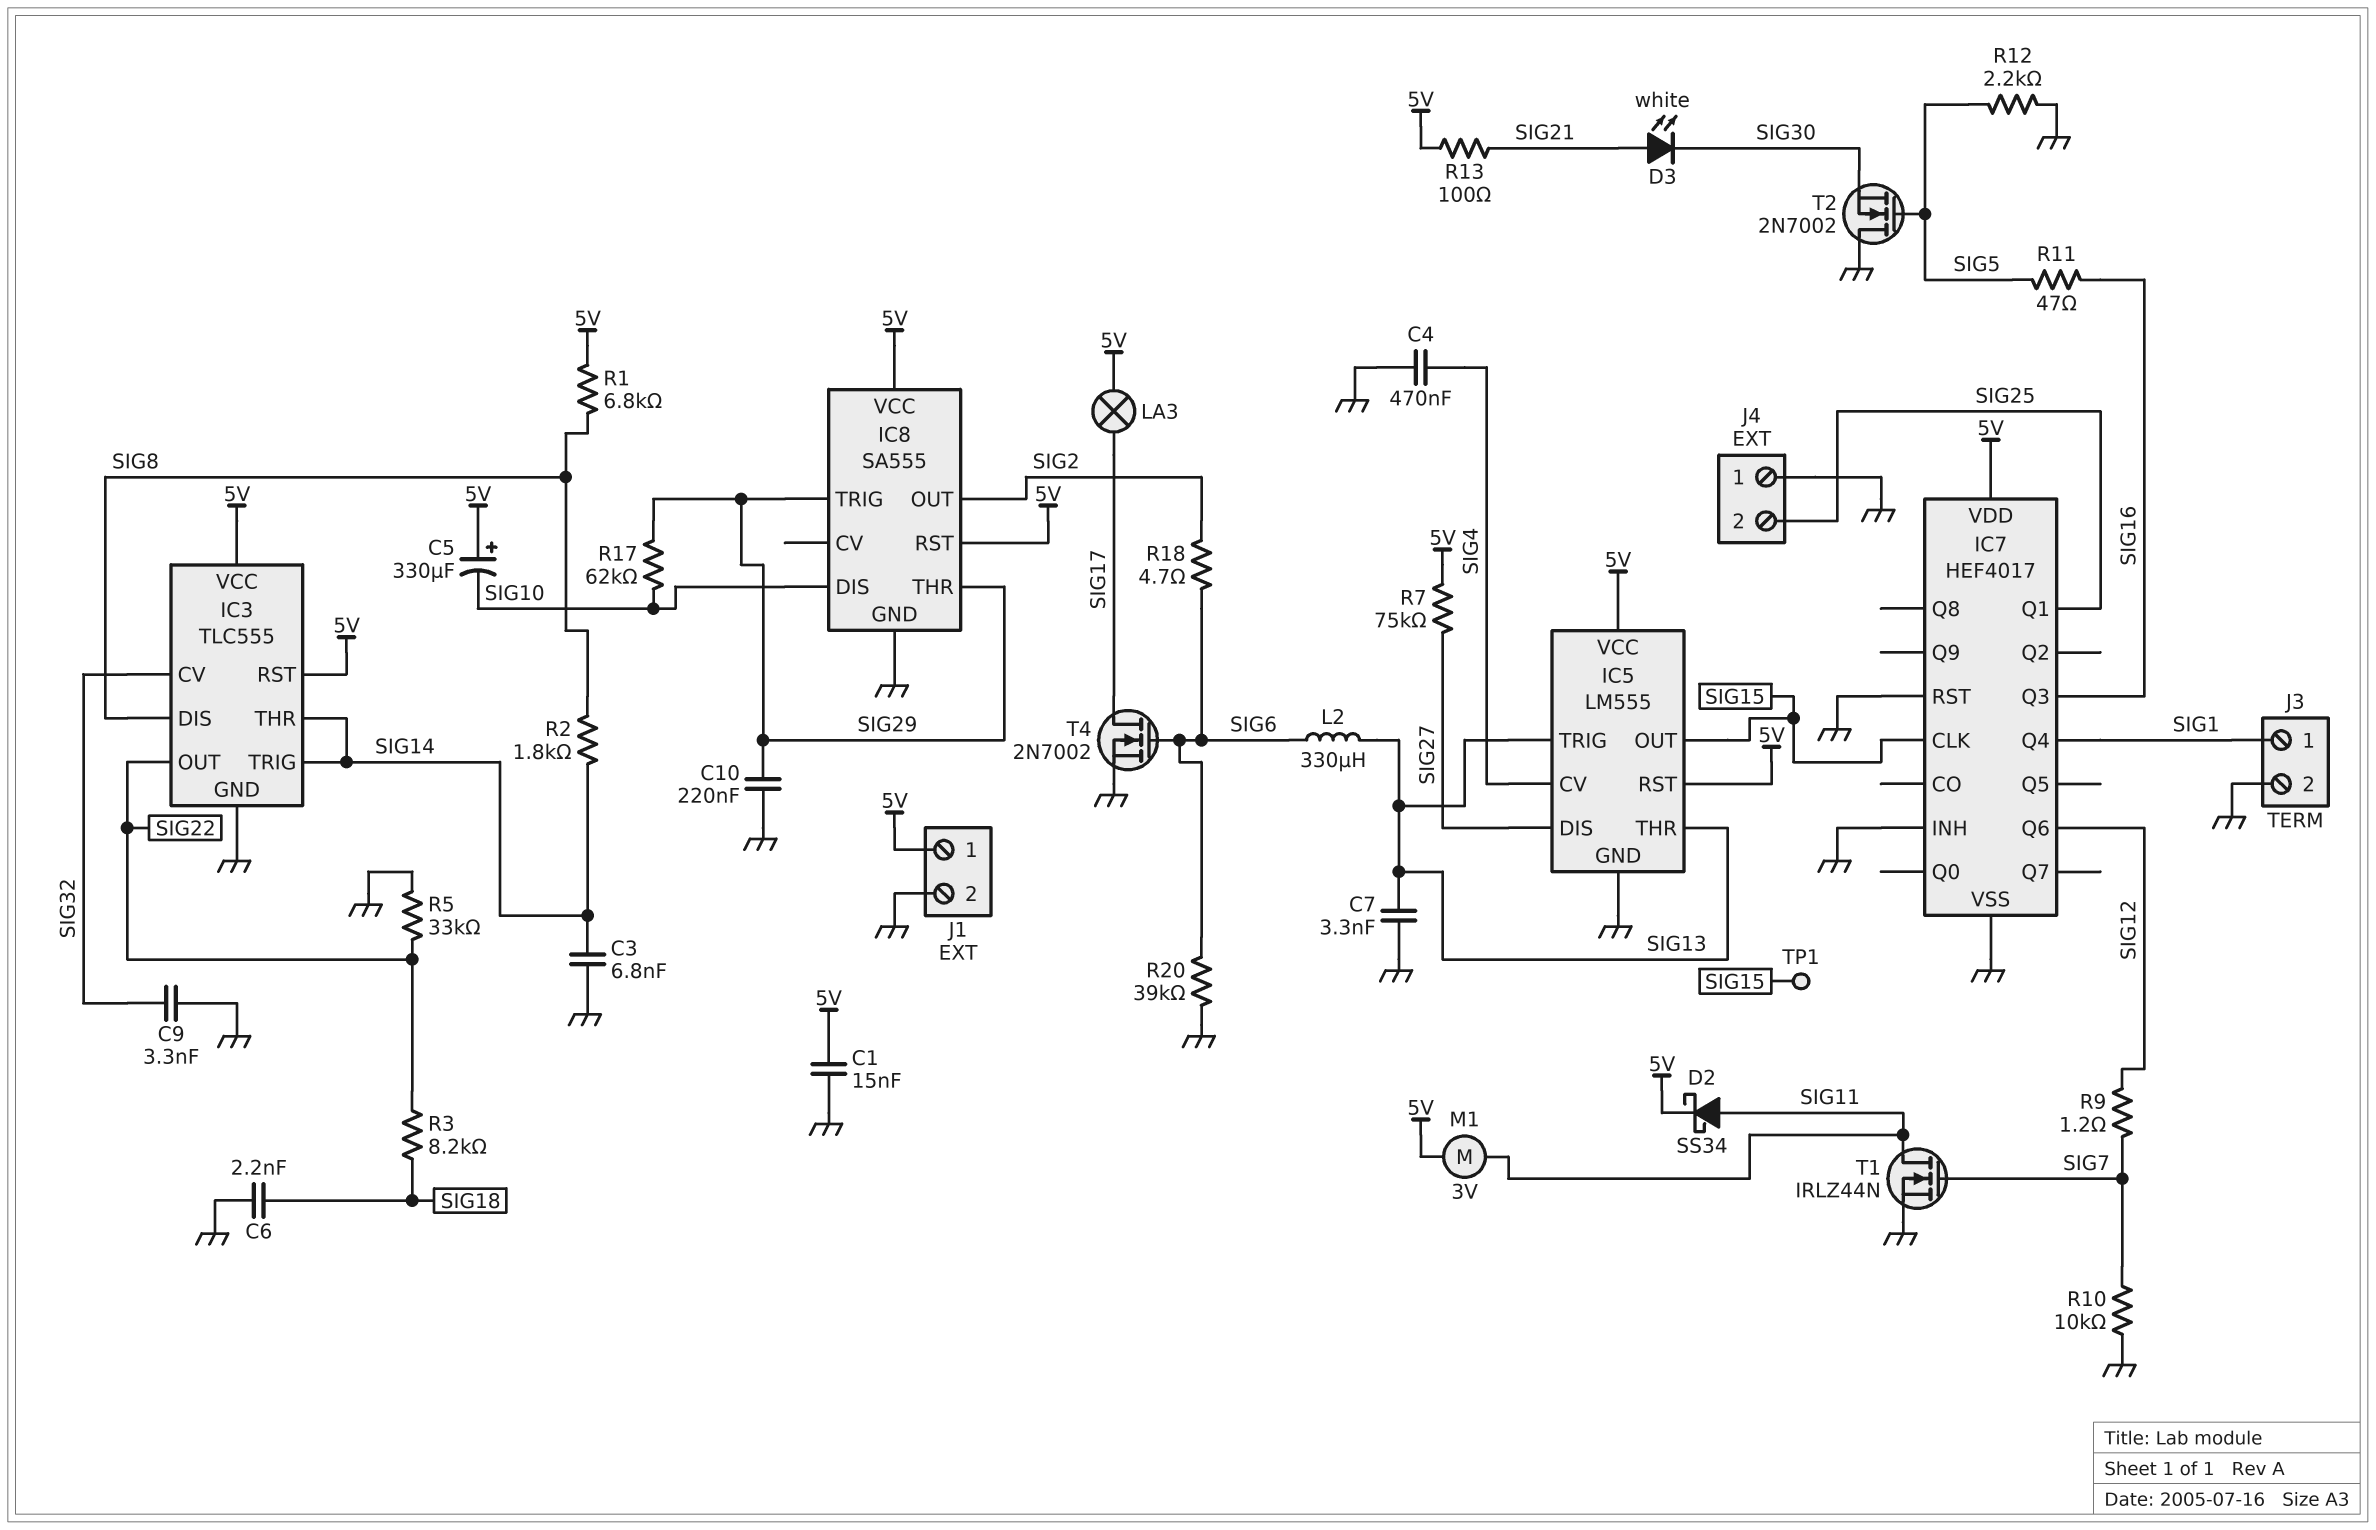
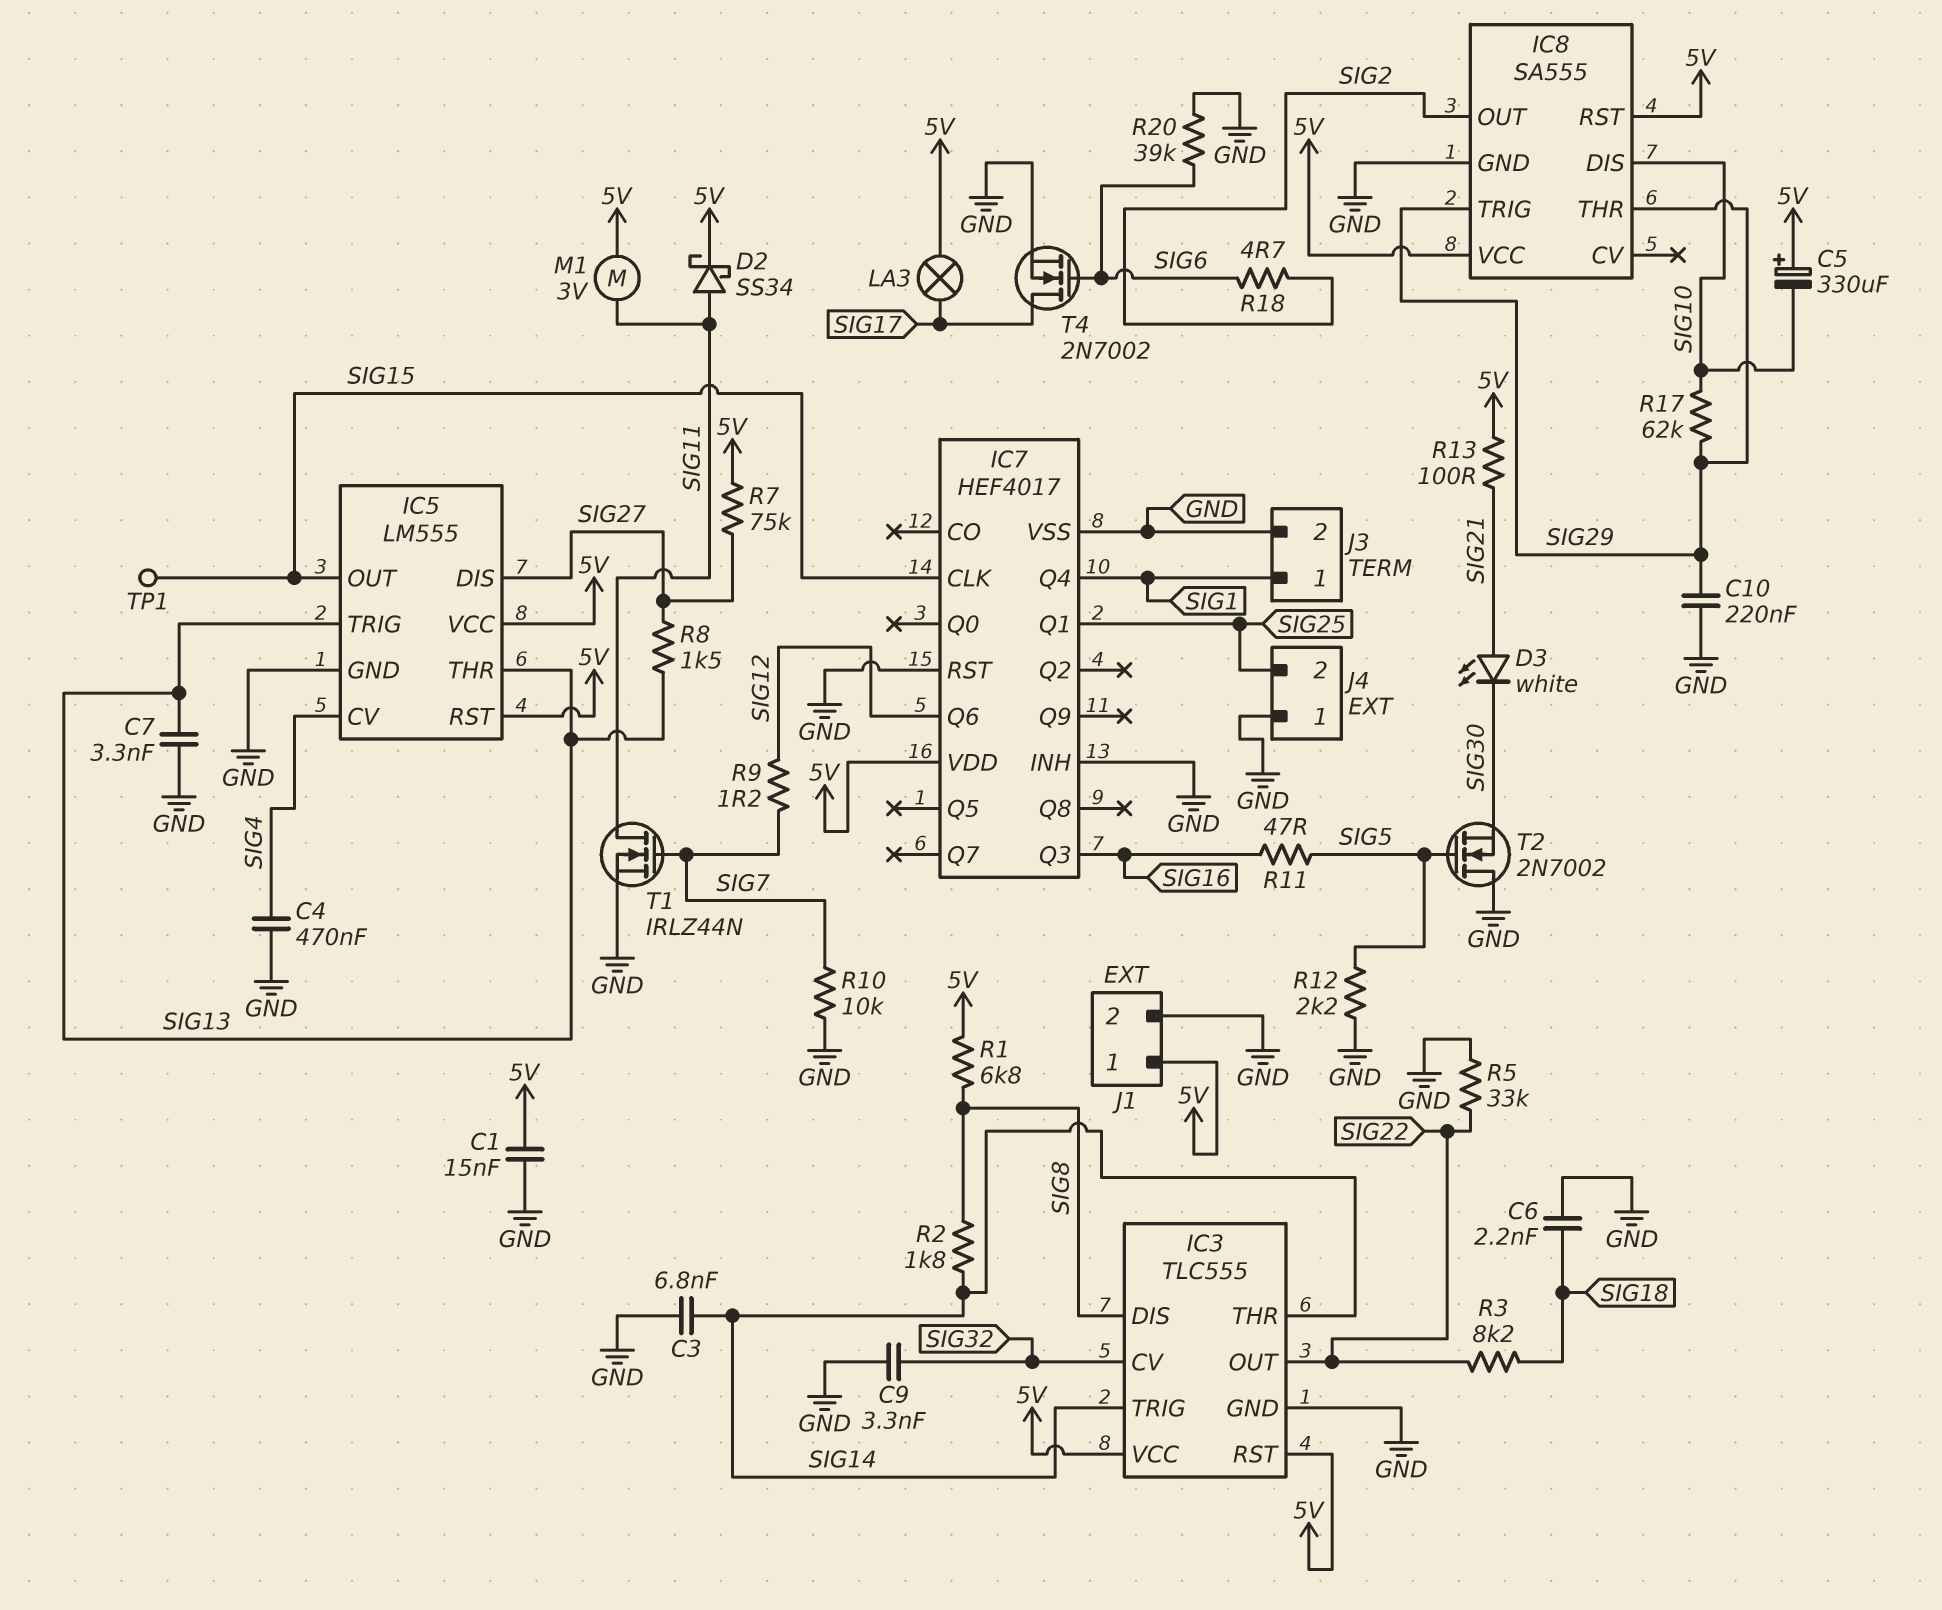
L2: 330uH (SIG6, SIG13) -> none
R8: none -> 1.5k (SIG13, SIG27)

